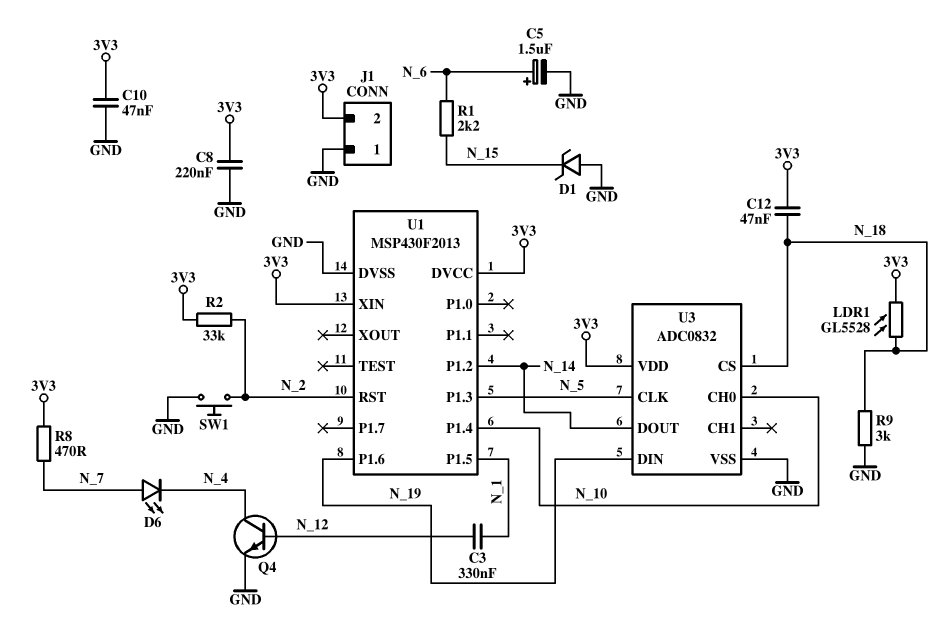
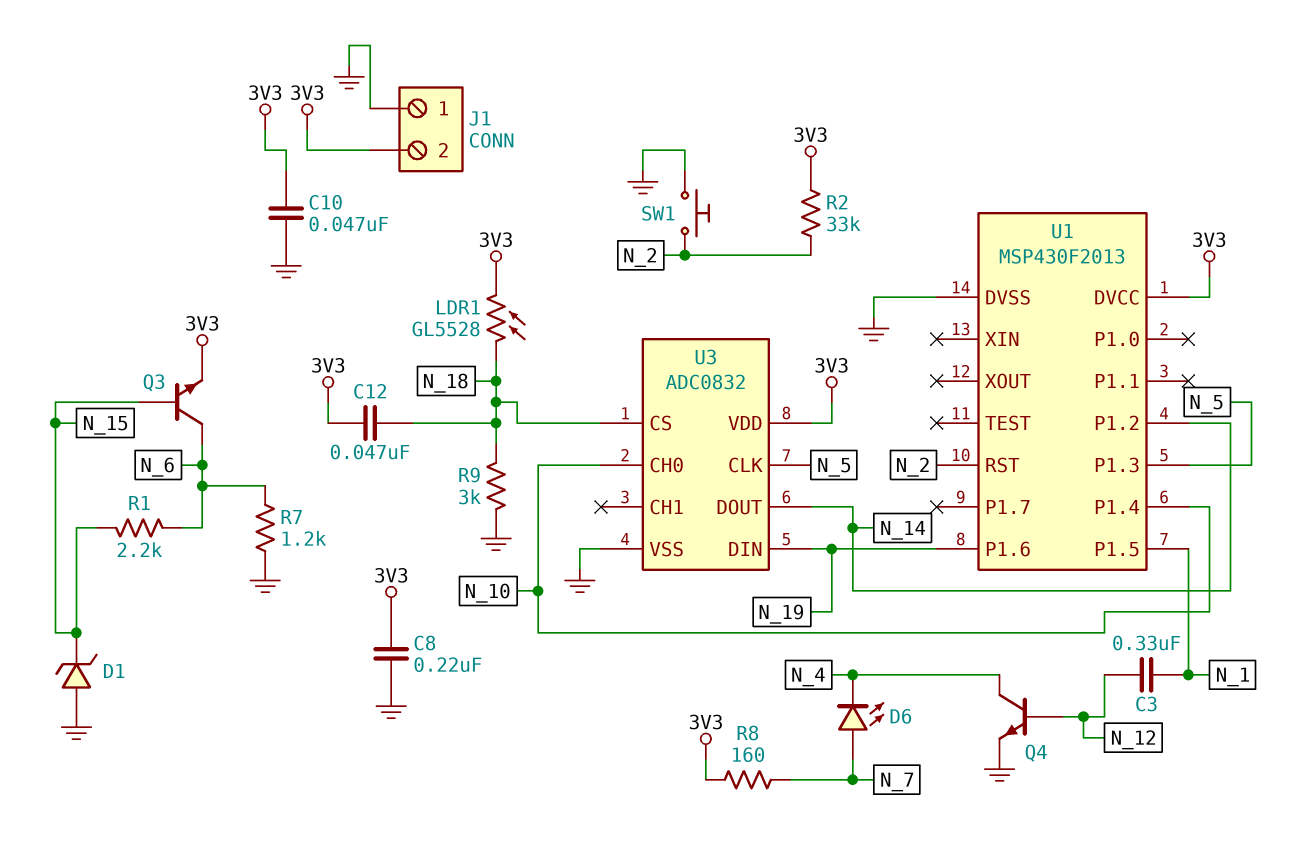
C5: 1.5uF (plus N_6, minus GND) -> none
Q3: none -> NPN (B N_15, C N_6, E 3V3)
R7: none -> 1.2k (GND, N_6)
R8: 470 (3V3, N_7) -> 160 (3V3, N_7)
U1 pin XIN: 3V3 -> none

